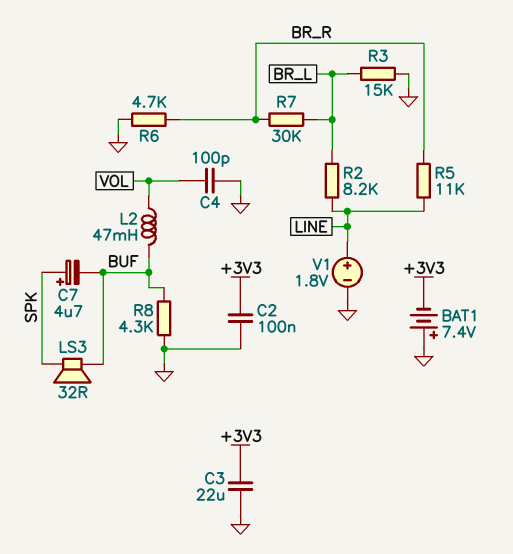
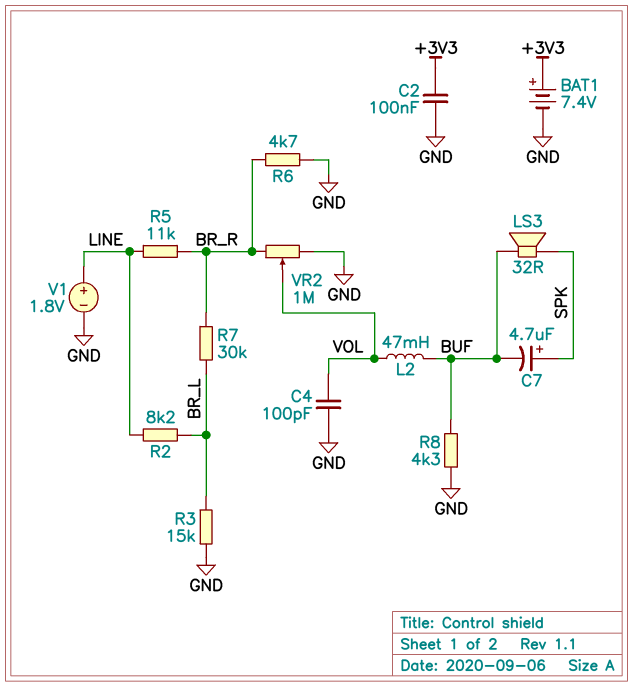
BAT1: 7.4V (plus GND, minus +3V3) -> 7.4V (plus +3V3, minus GND)
C3: 22uF (+3V3, GND) -> none
VR2: none -> 1M (BR_R, GND, wiper VOL)

